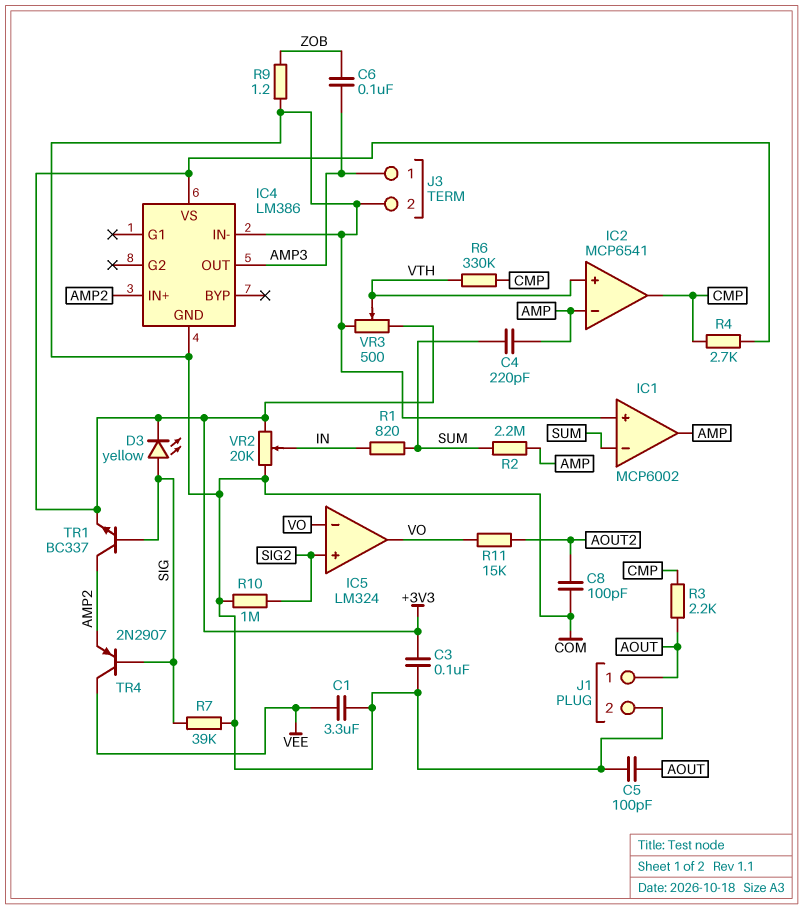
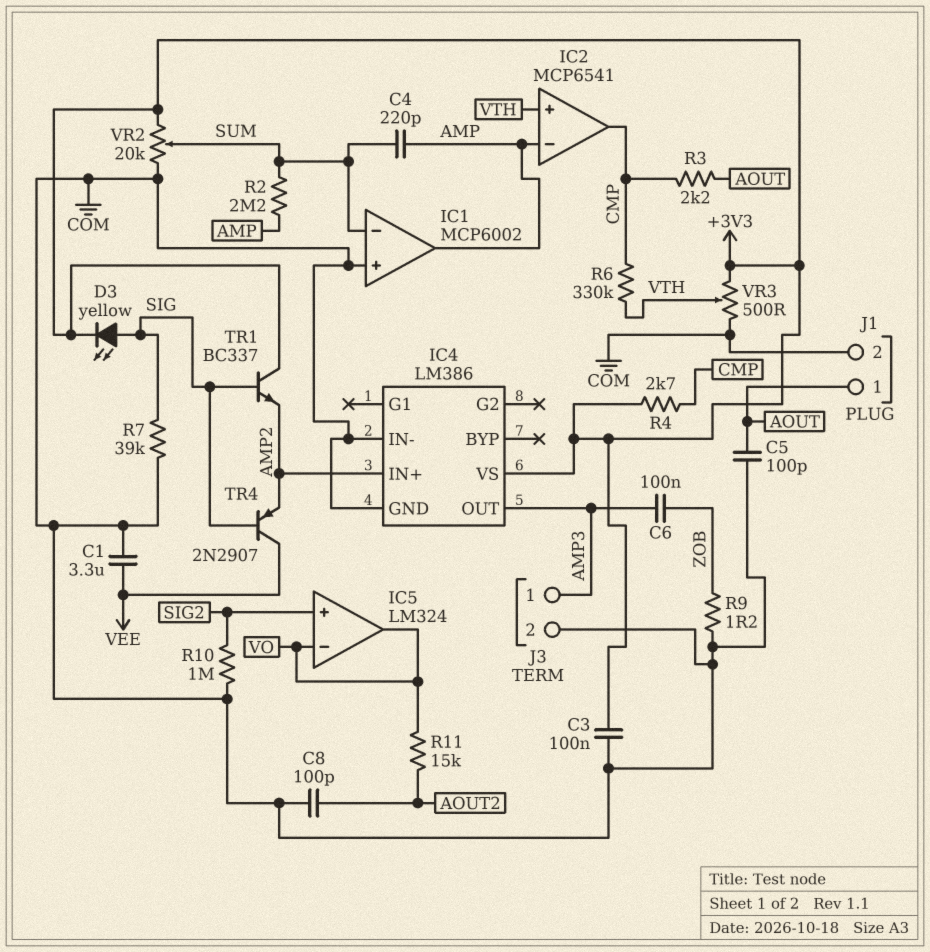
R1: 820 (IN, SUM) -> none
TR1: NPN BC337 (B SIG, C AMP2, E +3V3) -> NPN BC337 (B SIG, C +3V3, E AMP2)
VR2: 20k (+3V3, COM, wiper IN) -> 20k (+3V3, COM, wiper SUM)

